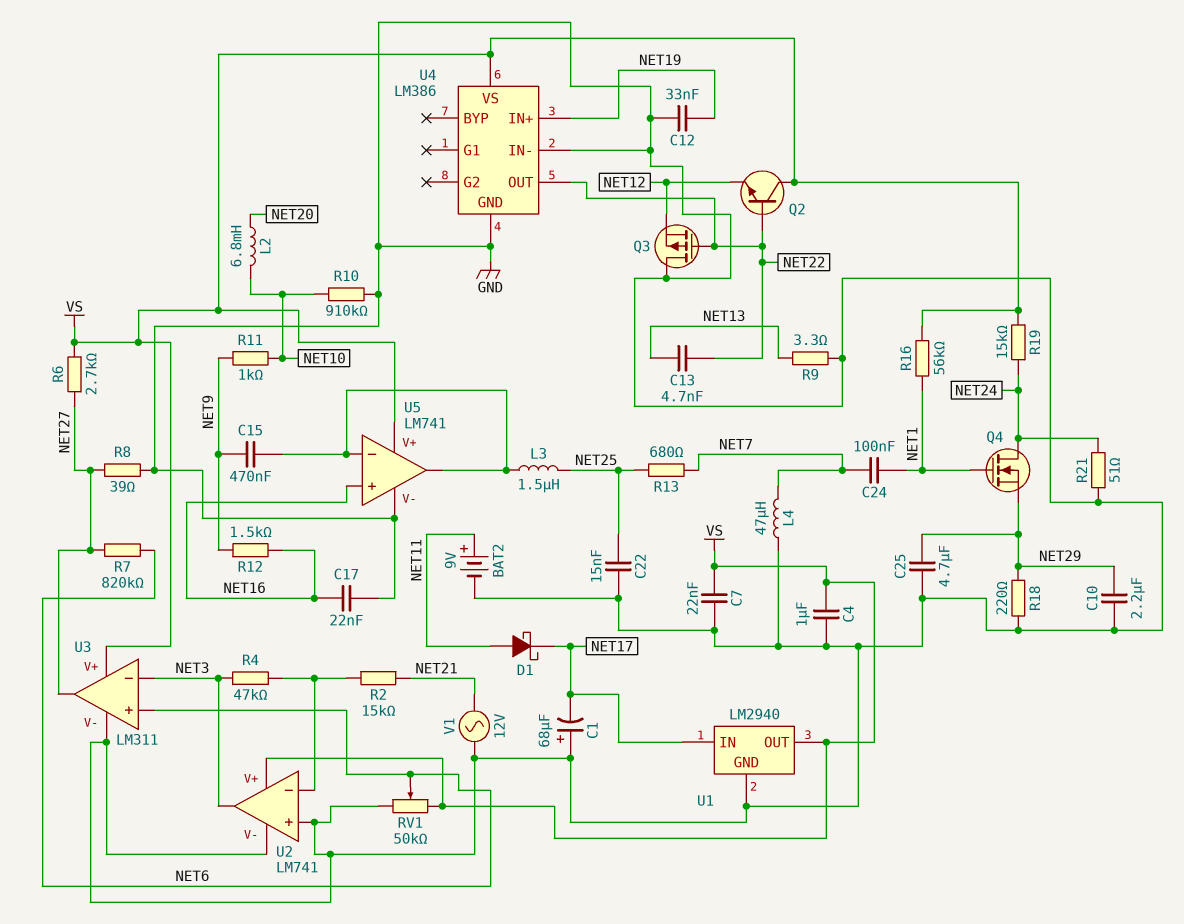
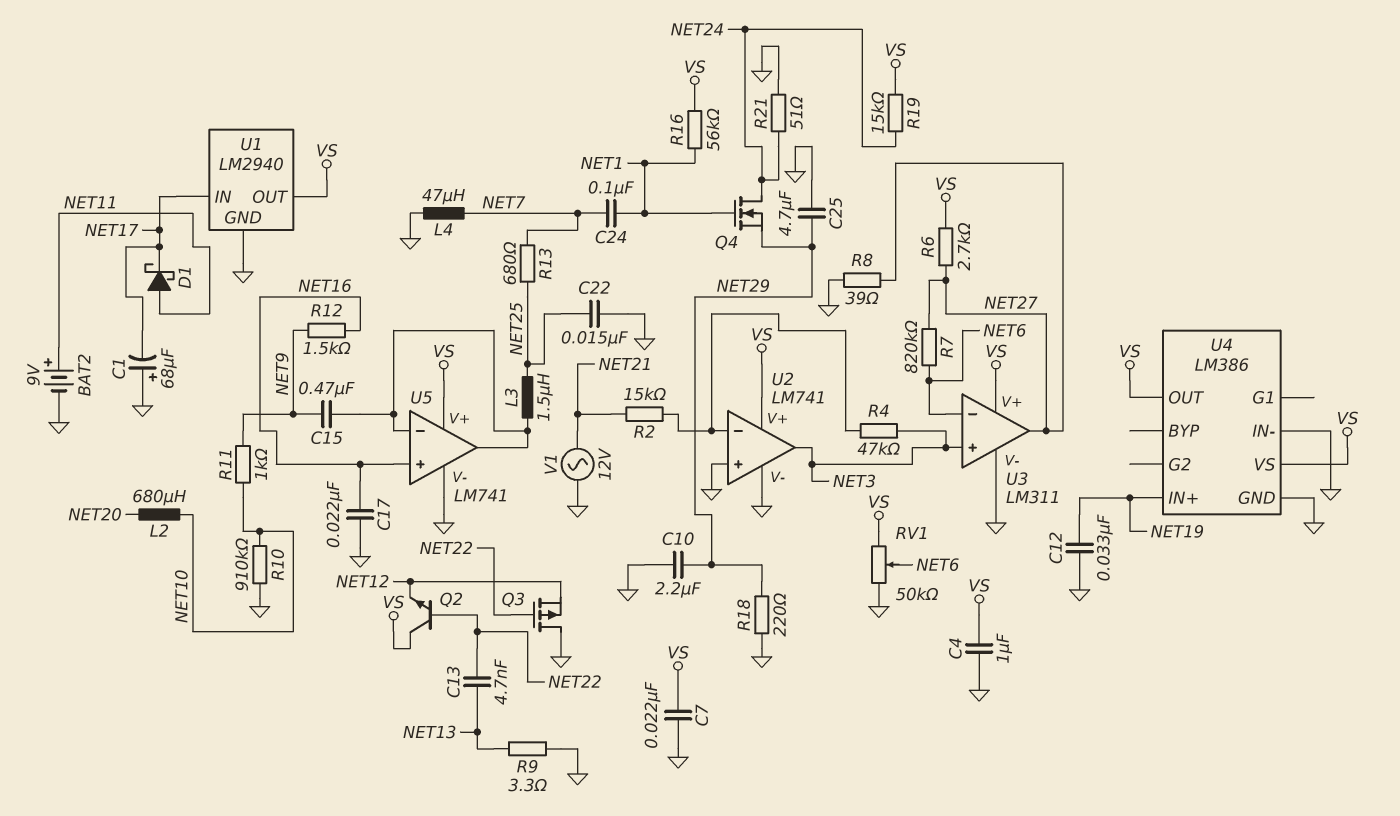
L2: 6.8mH (NET10, NET20) -> 680uH (NET10, NET20)
U3 pin in+: NET6 -> NET3
U3 pin in-: NET3 -> NET6
U4 pin OUT: NET22 -> VS

